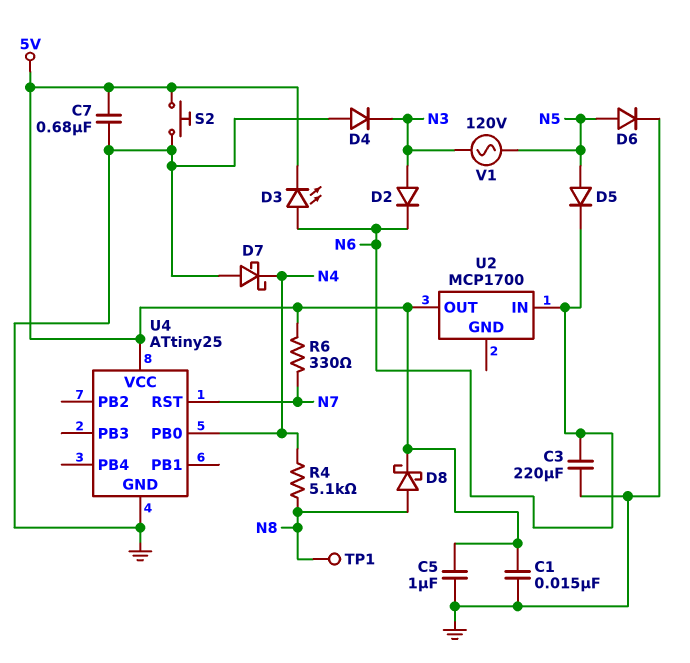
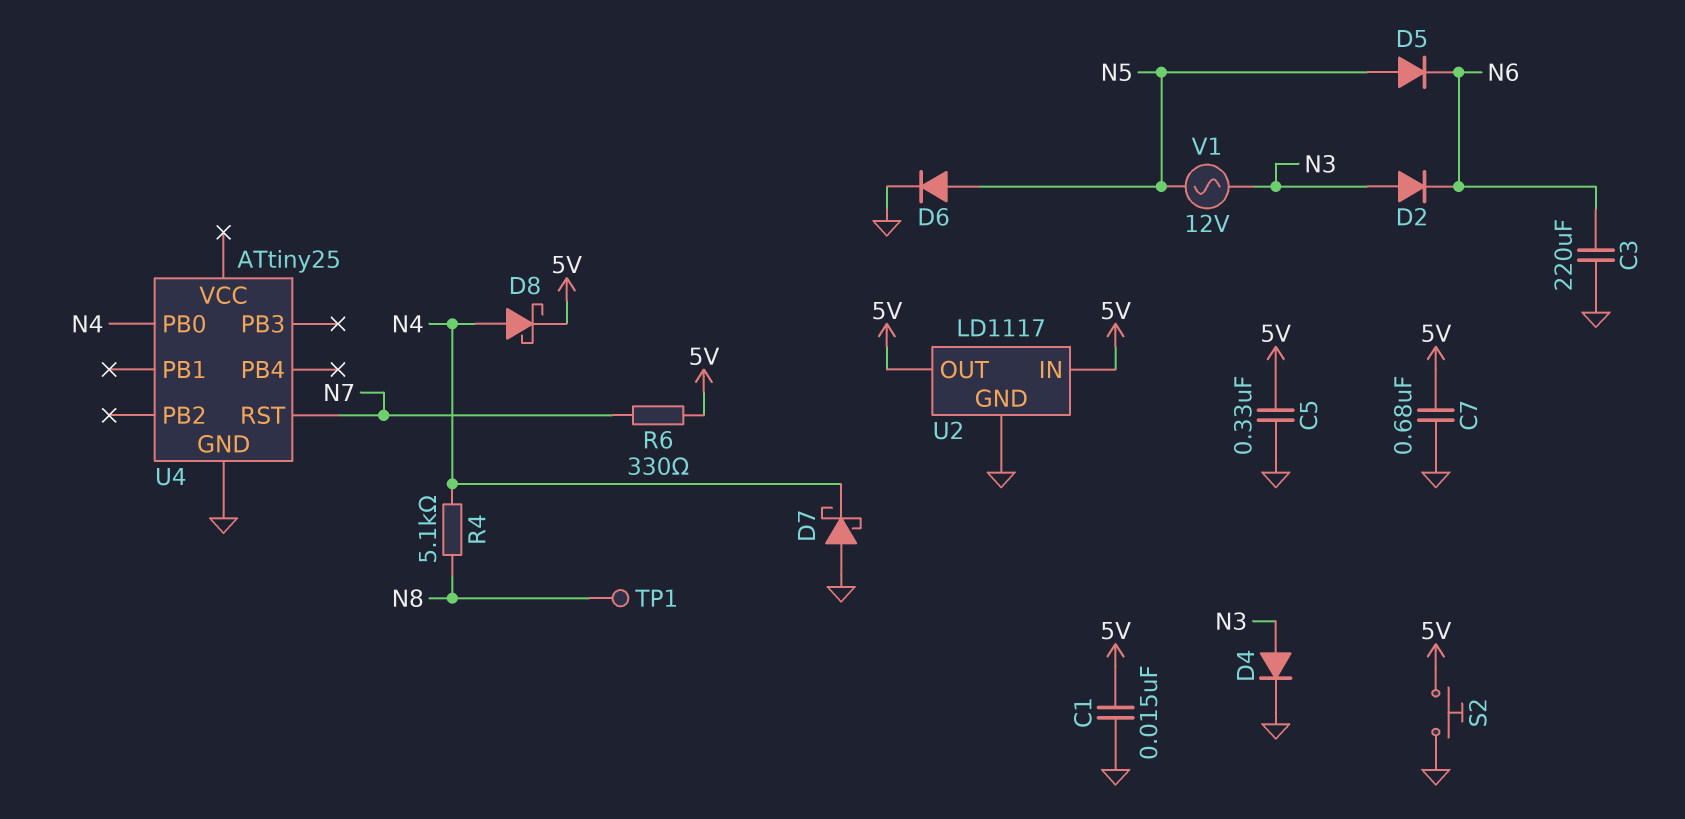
C5: 1uF (5V, GND) -> 330nF (5V, GND)
D3: LED (A N6, K 5V) -> none
D4: diode (A GND, K N3) -> diode (A N3, K GND)
D8: schottky (A N8, K 5V) -> schottky (A N4, K 5V)
U2: MCP1700 -> LD1117
U2 pin GND: none -> GND
U2 pin IN: N6 -> 5V
U4 pin VCC: 5V -> none
V1: AC 120V (N3, N5) -> AC 12V (N3, N5)

